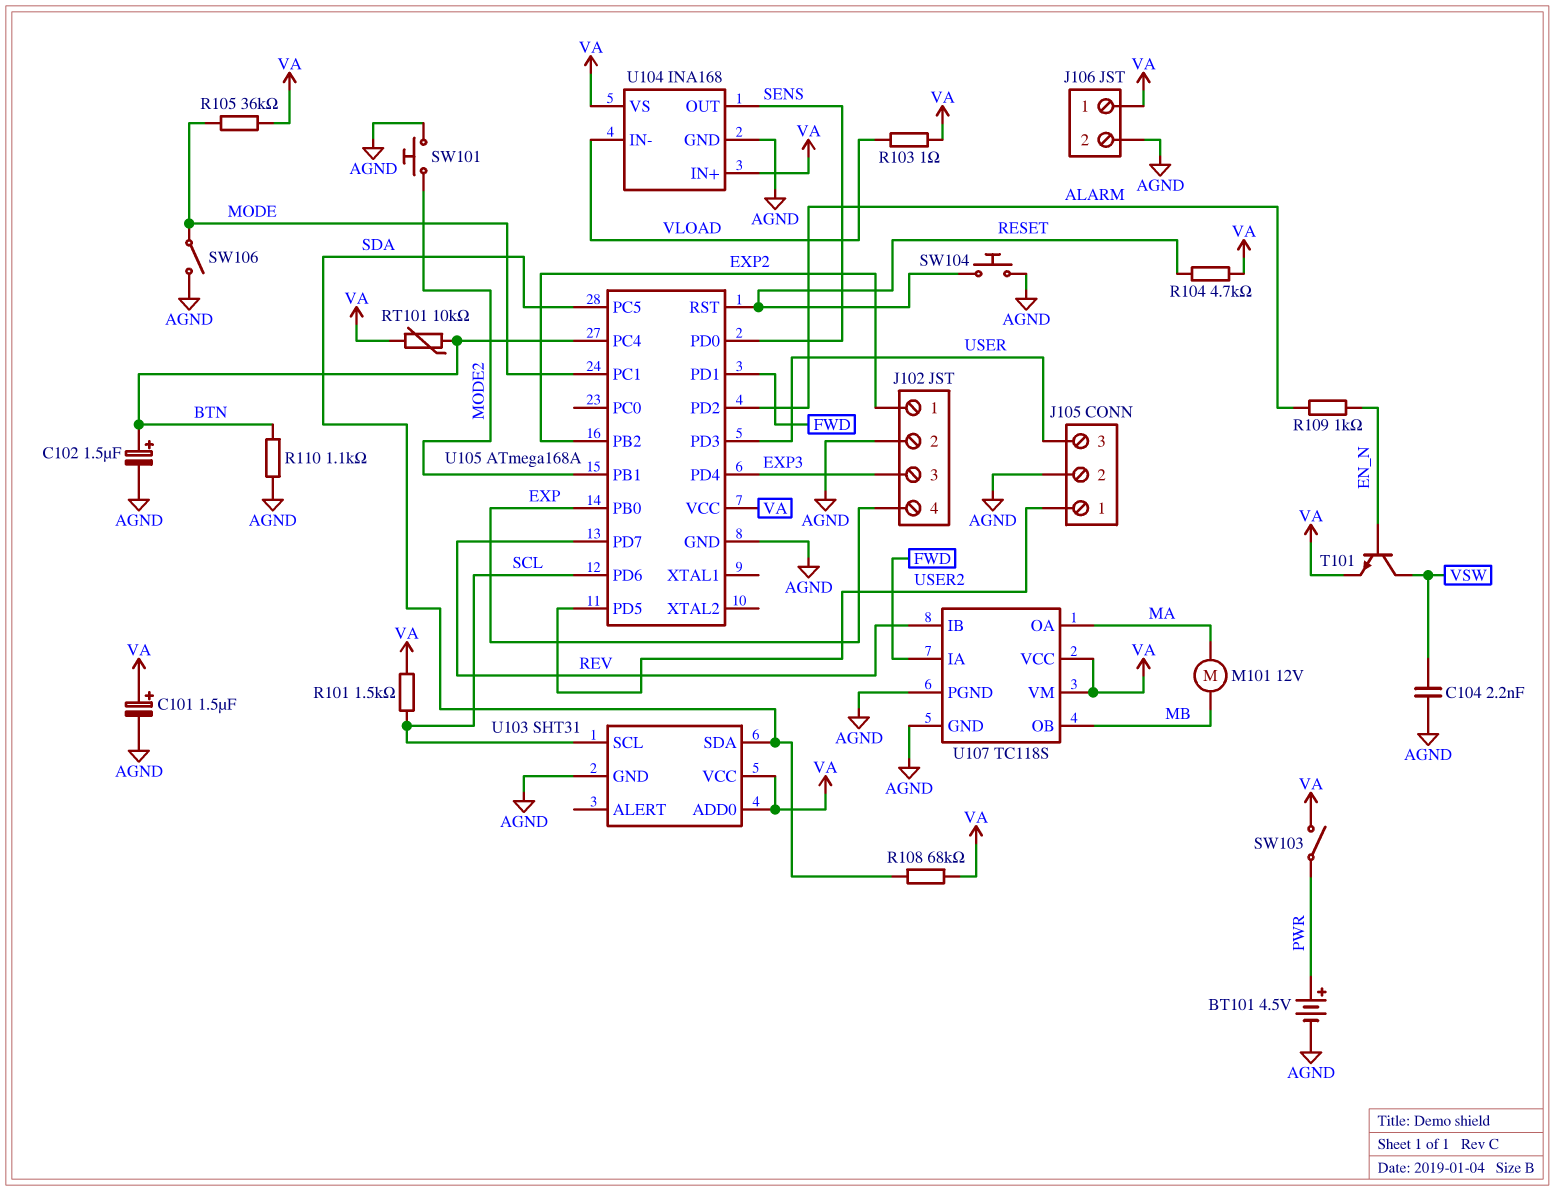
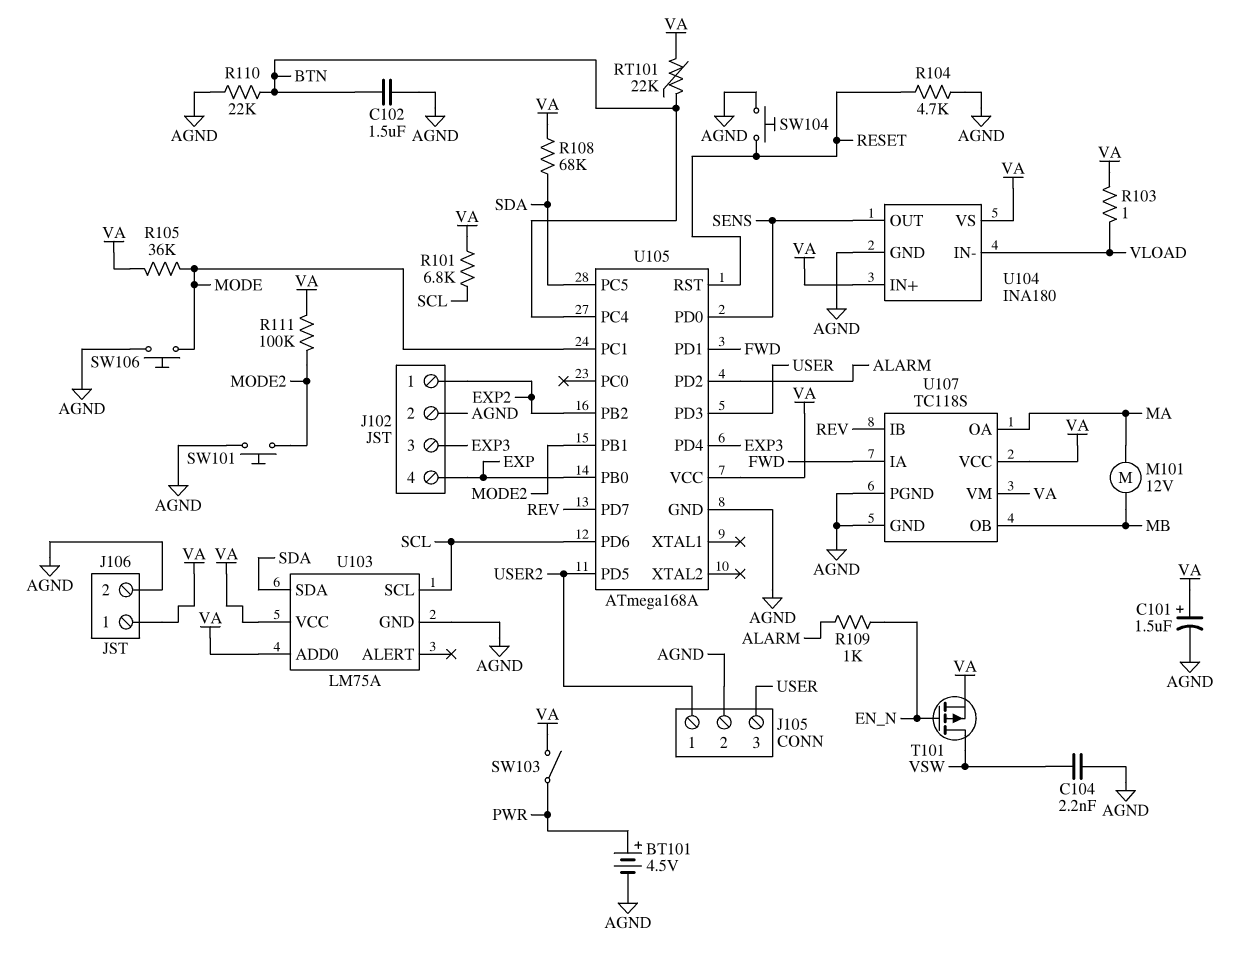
C102: 1.5uF (plus BTN, minus AGND) -> 1.5uF (AGND, BTN)
R101: 1.5k (SCL, VA) -> 6.8k (SCL, VA)
R104: 4.7k (RESET, VA) -> 4.7k (AGND, RESET)
R110: 1.1k (AGND, BTN) -> 22k (AGND, BTN)
R111: none -> 100k (MODE2, VA)
RT101: 10k (BTN, VA) -> 22k (BTN, VA)
SW106: switch (AGND, MODE) -> button (AGND, MODE)
T101: NPN (B EN_N, C VSW, E VA) -> PMOS (G EN_N, D VSW, S VA)
U103: SHT31 -> LM75A
U104: INA168 -> INA180

